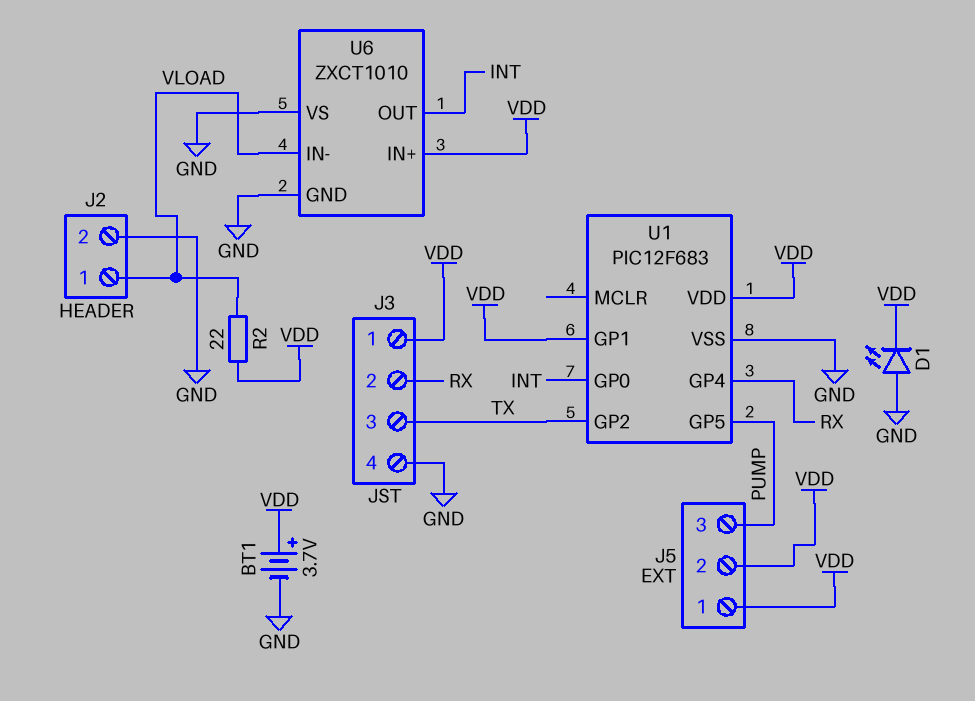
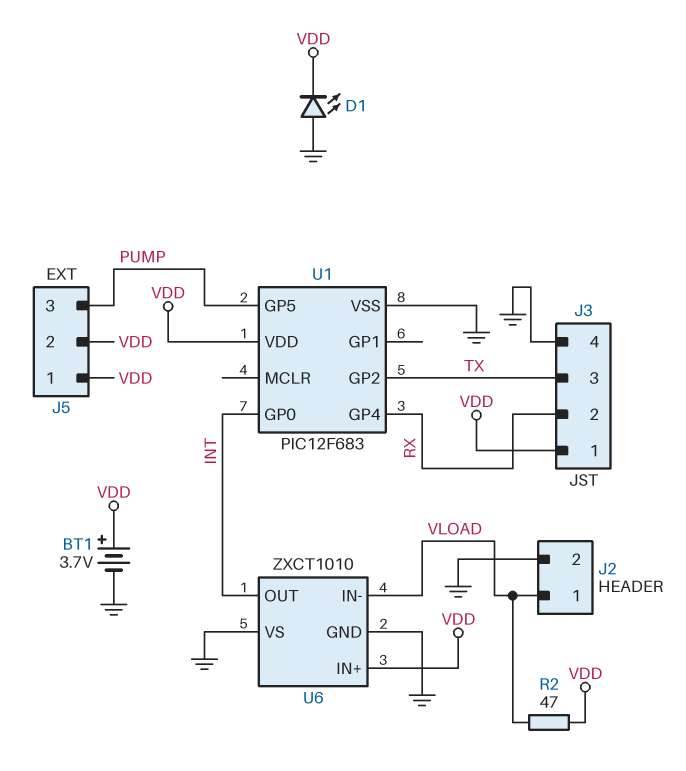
R2: 22 (VDD, VLOAD) -> 47 (VDD, VLOAD)
U1 pin GP1: VDD -> none

